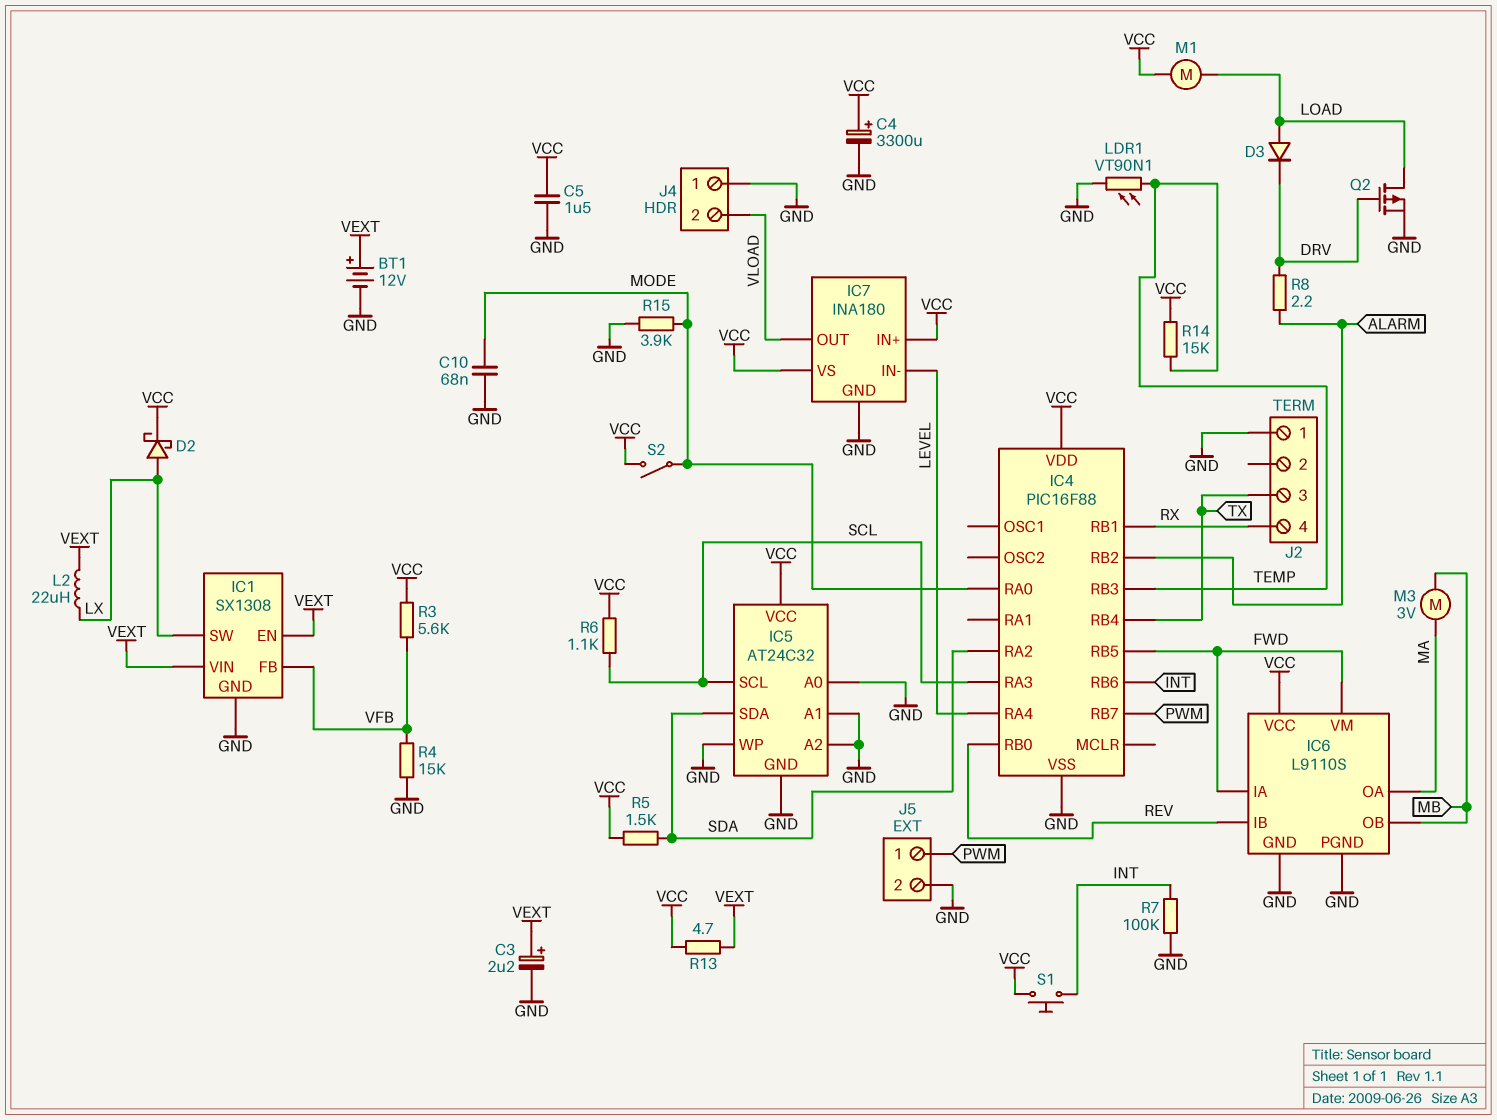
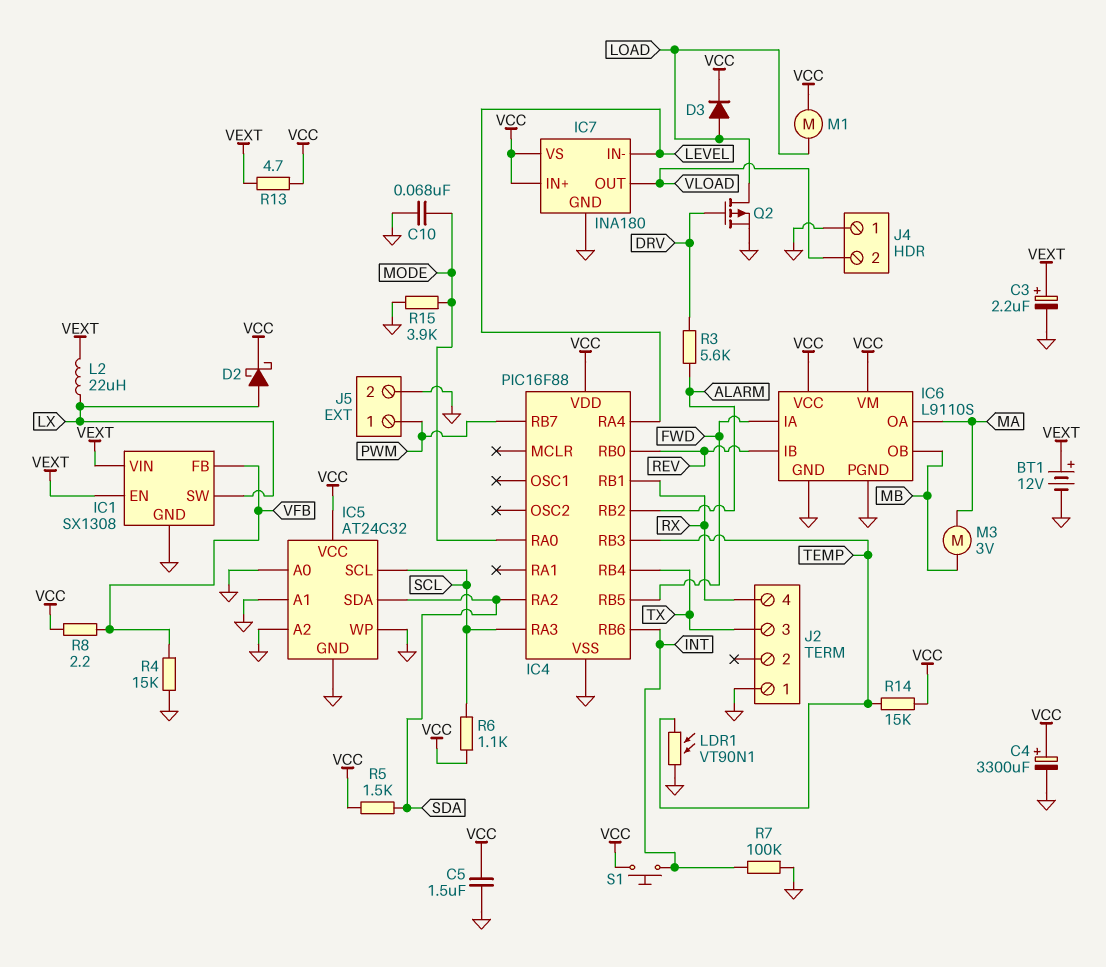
D3: diode (A LOAD, K DRV) -> diode (A LOAD, K VCC)
IC6 pin VM: FWD -> VCC
R3: 5.6k (VCC, VFB) -> 5.6k (ALARM, DRV)
R8: 2.2 (ALARM, DRV) -> 2.2 (VCC, VFB)
S2: switch (MODE, VCC) -> none

